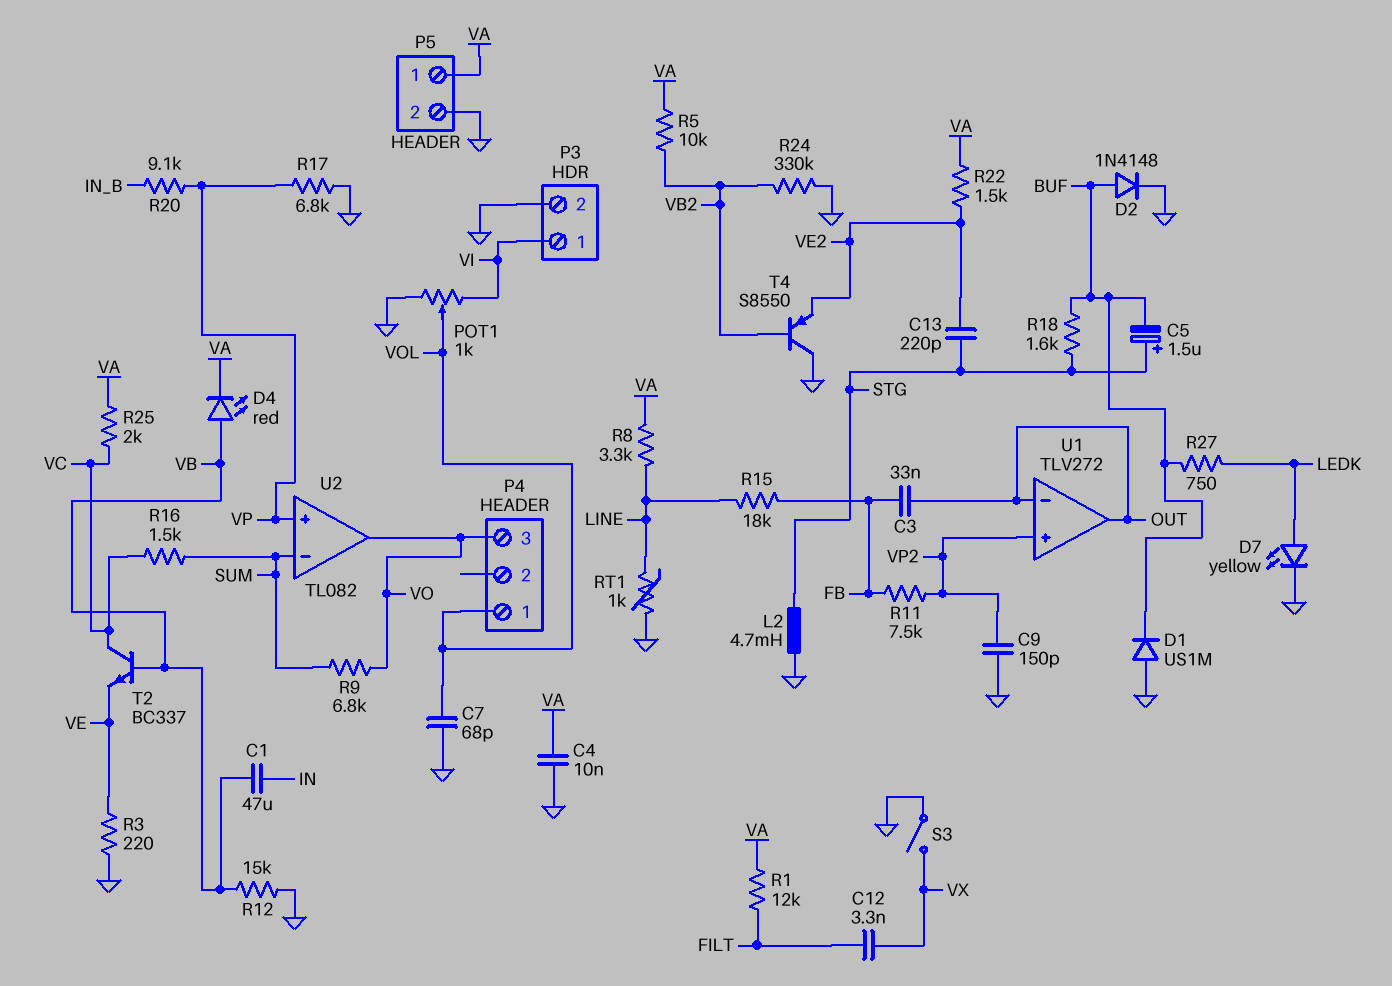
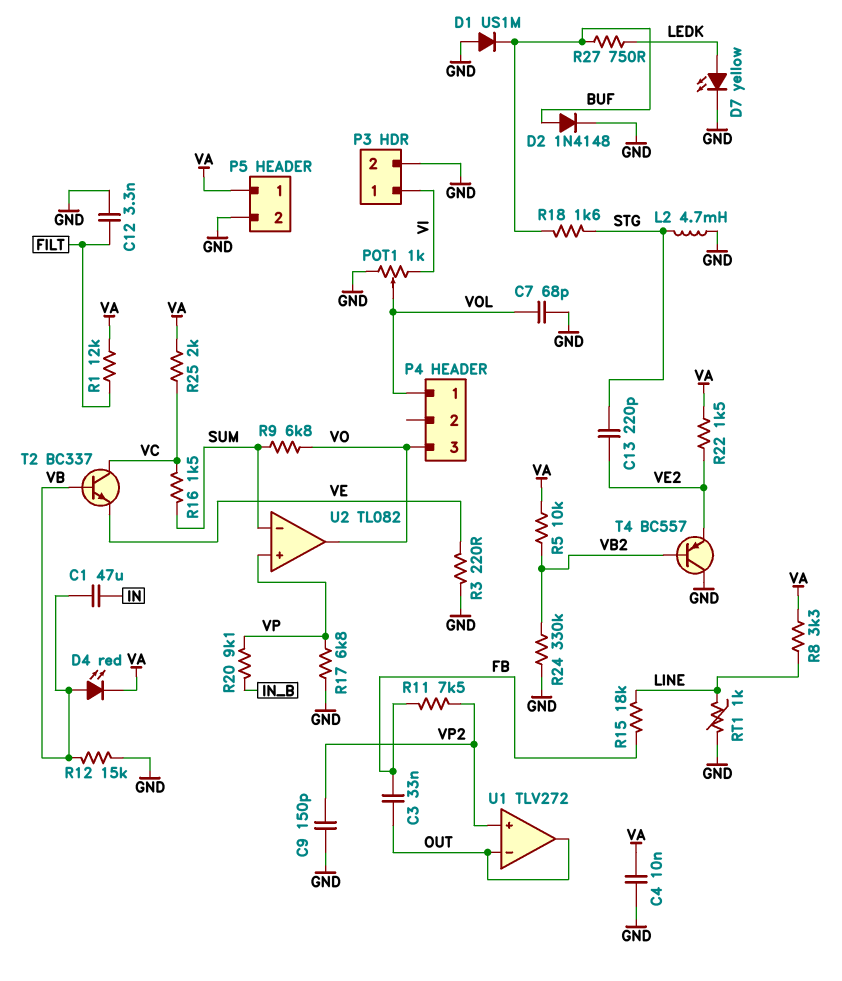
C5: 1.5uF (plus STG, minus BUF) -> none
C12: 3.3nF (FILT, VX) -> 3.3nF (FILT, GND)
S3: switch (GND, VX) -> none
T4: PNP S8550 (B VB2, C GND, E VE2) -> PNP BC557 (B VB2, C GND, E VE2)

